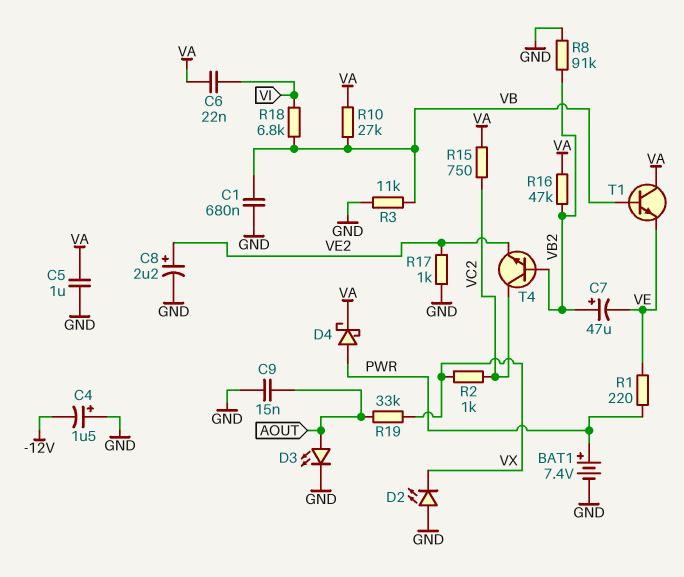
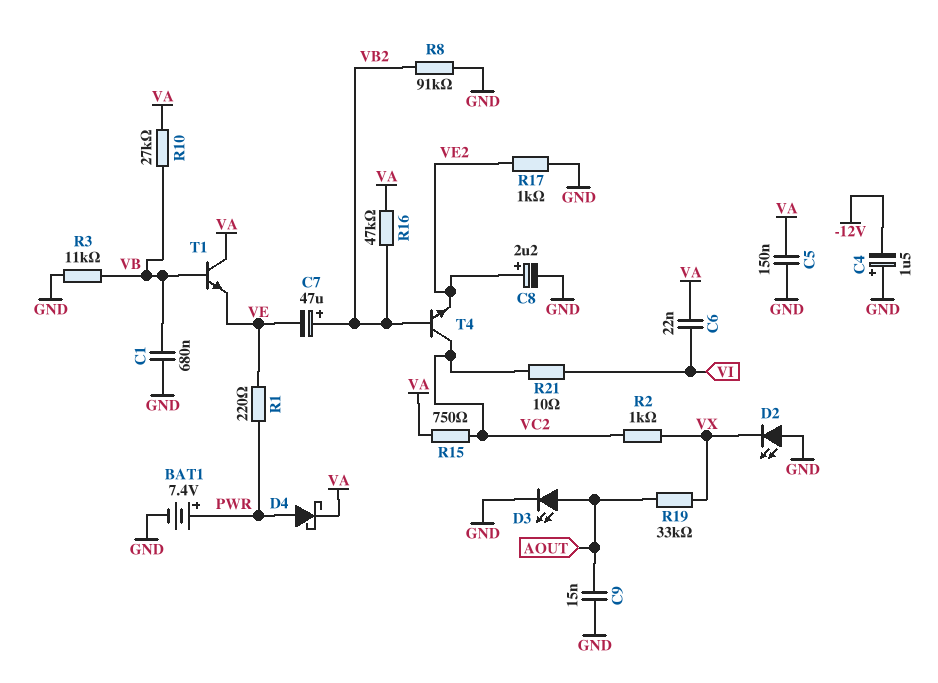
C5: 1uF (GND, VA) -> 150nF (GND, VA)
R18: 6.8k (VB, VI) -> none
R21: none -> 10 (VC2, VI)

